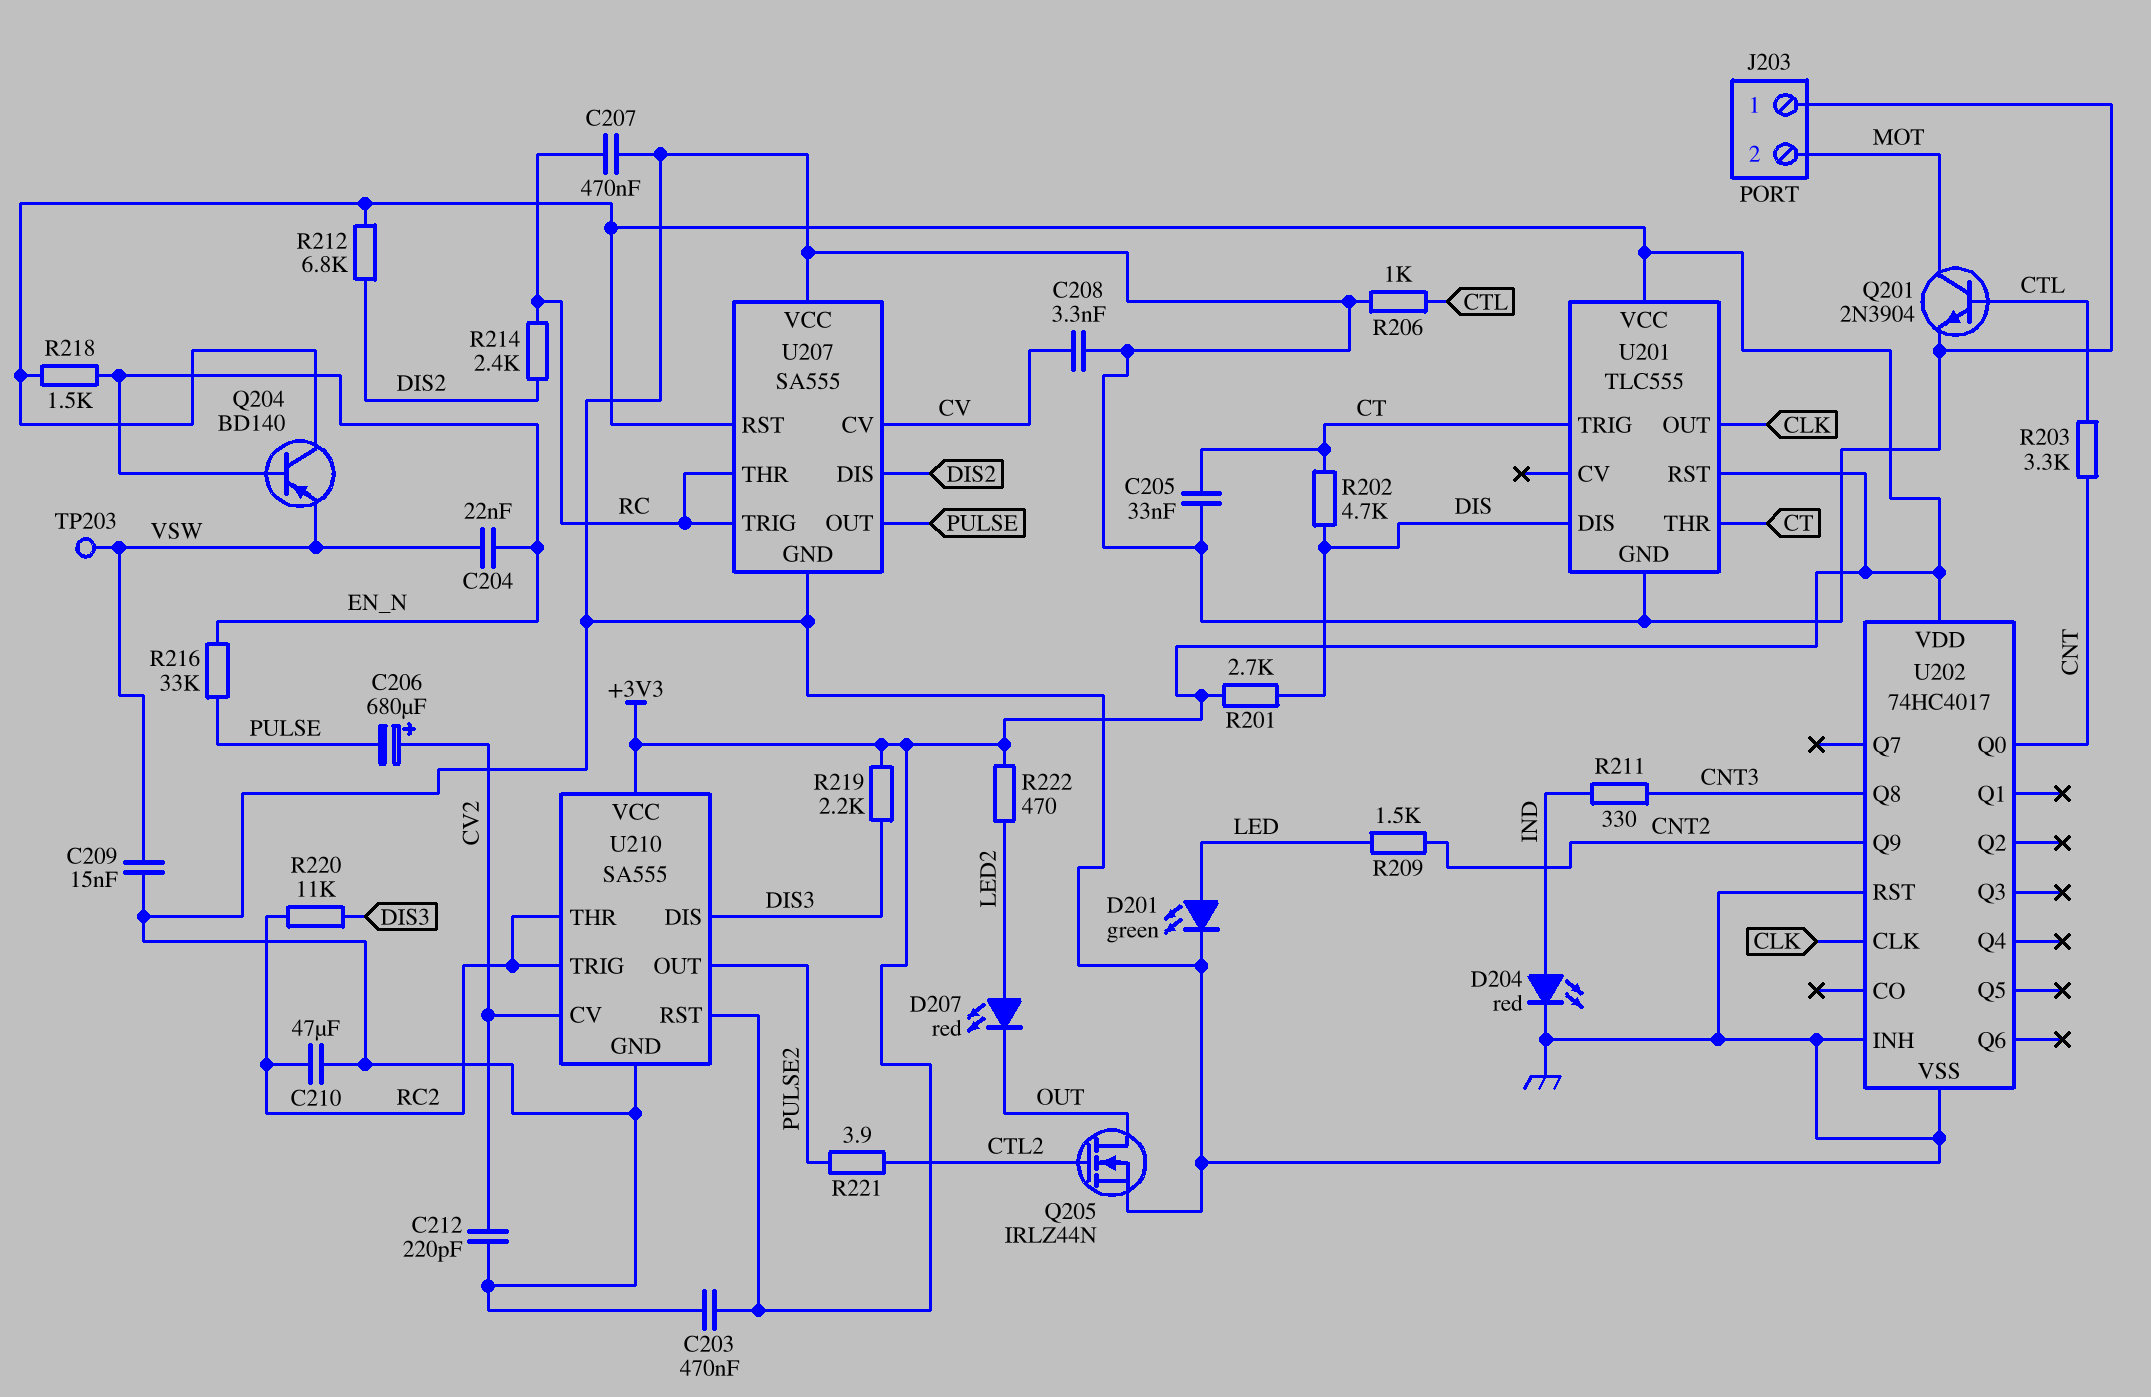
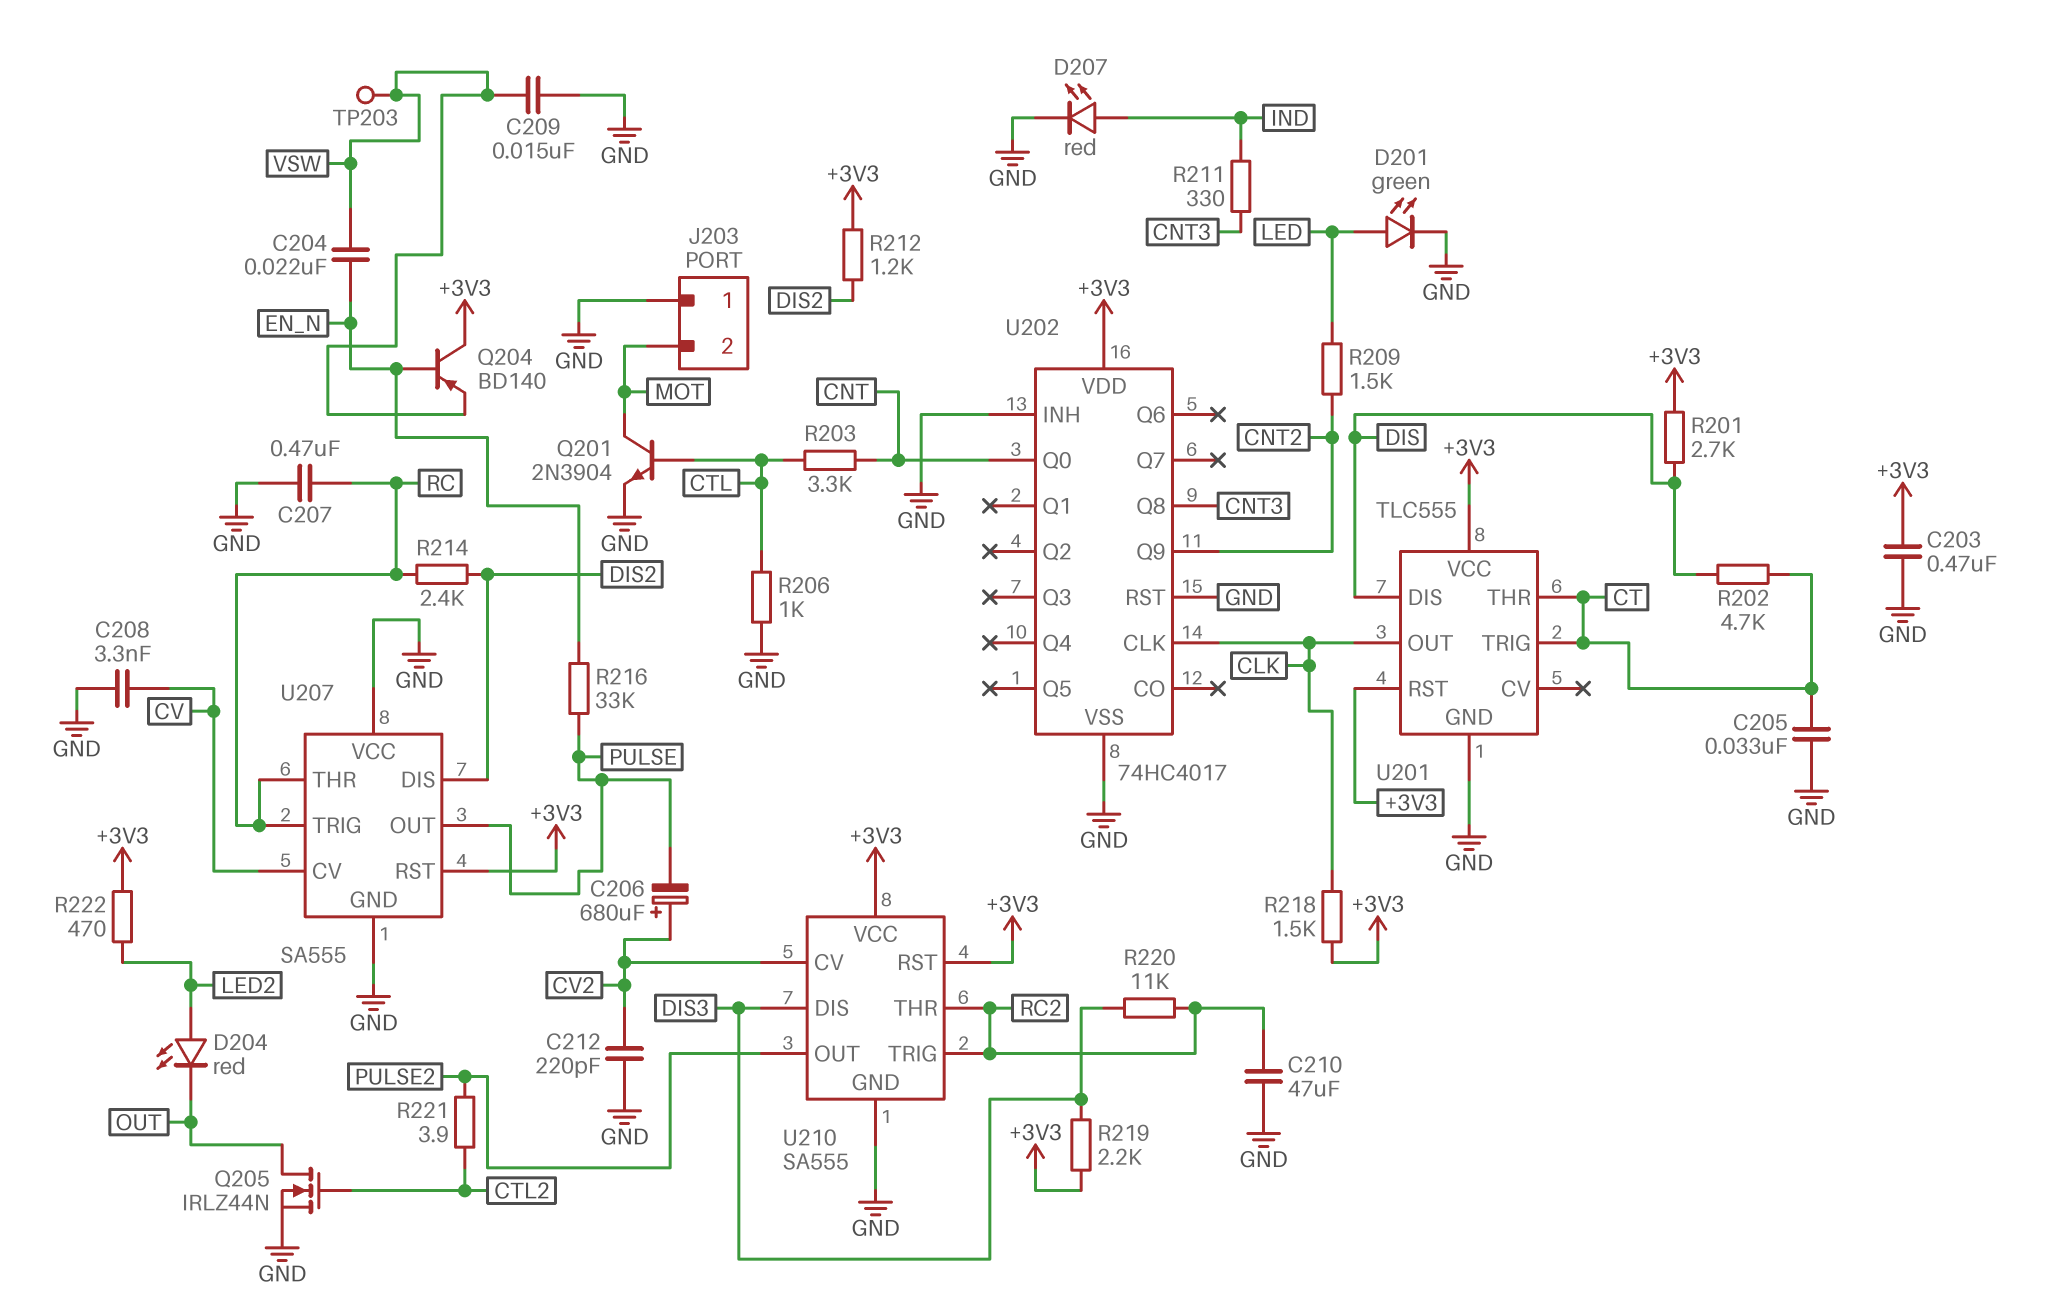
D204: LED red (A IND, K GND) -> LED red (A LED2, K OUT)
D207: LED red (A LED2, K OUT) -> LED red (A IND, K GND)
R212: 6.8k (+3V3, DIS2) -> 1.2k (+3V3, DIS2)
R218: 1.5k (+3V3, EN_N) -> 1.5k (+3V3, CLK)

